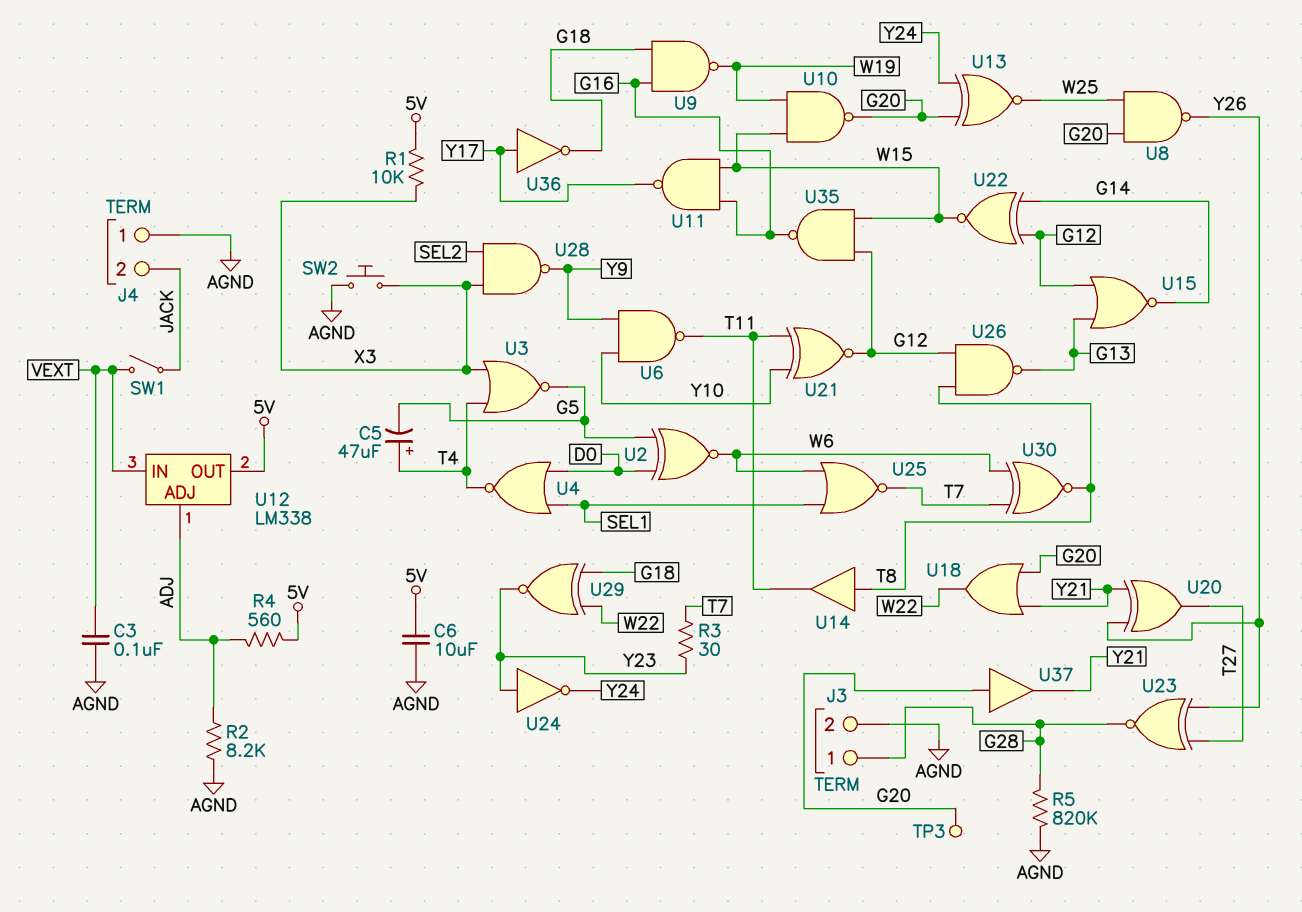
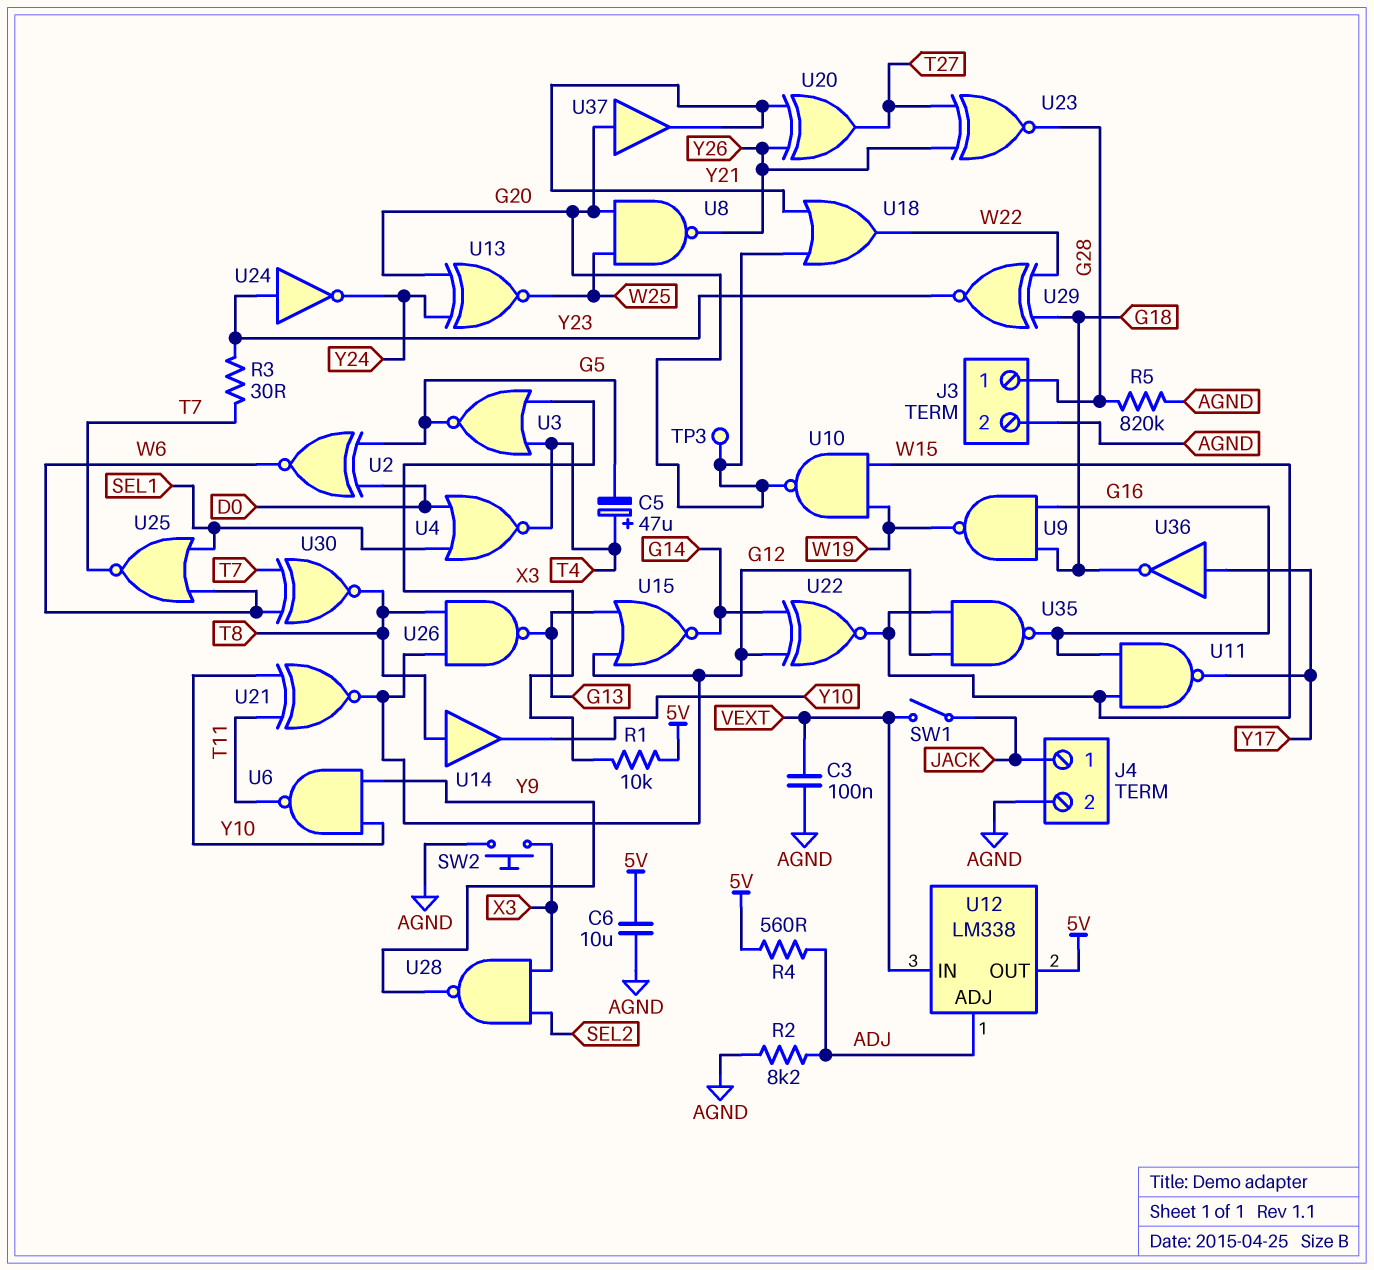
J4 pin 1: AGND -> JACK
J4 pin 2: JACK -> AGND
U14: buffer (in T8, out T11) -> buffer (in T8, out Y10)

